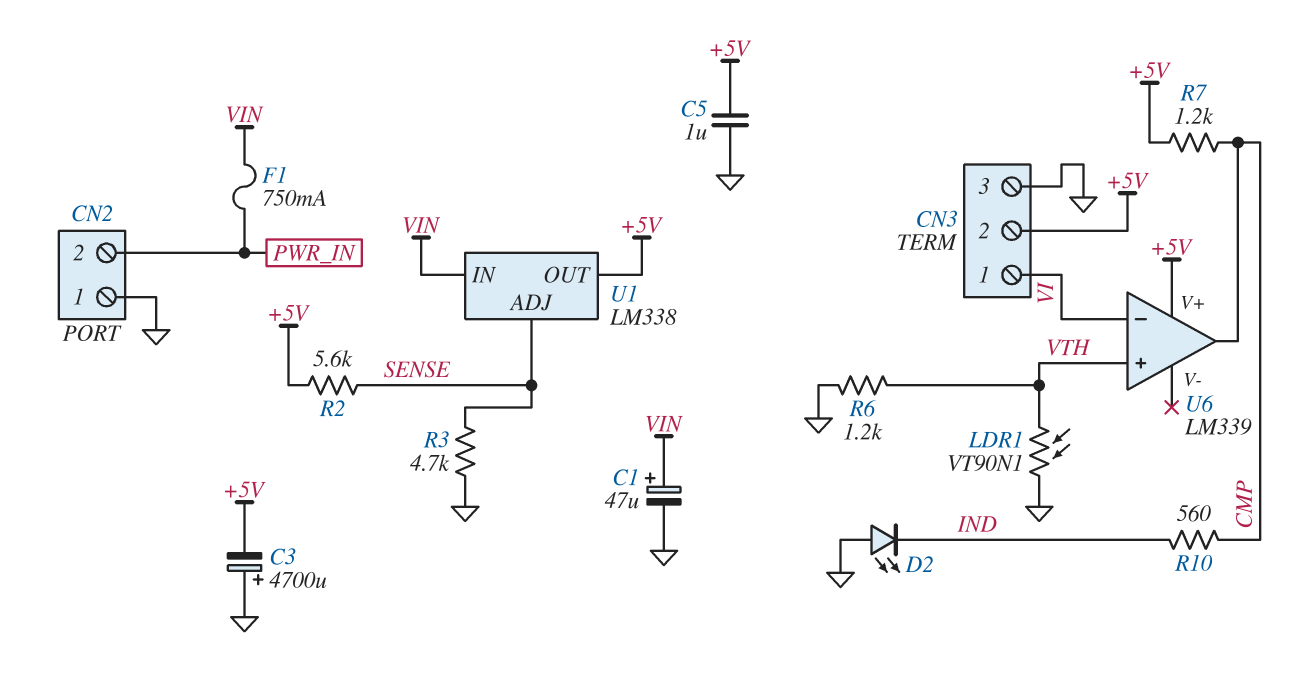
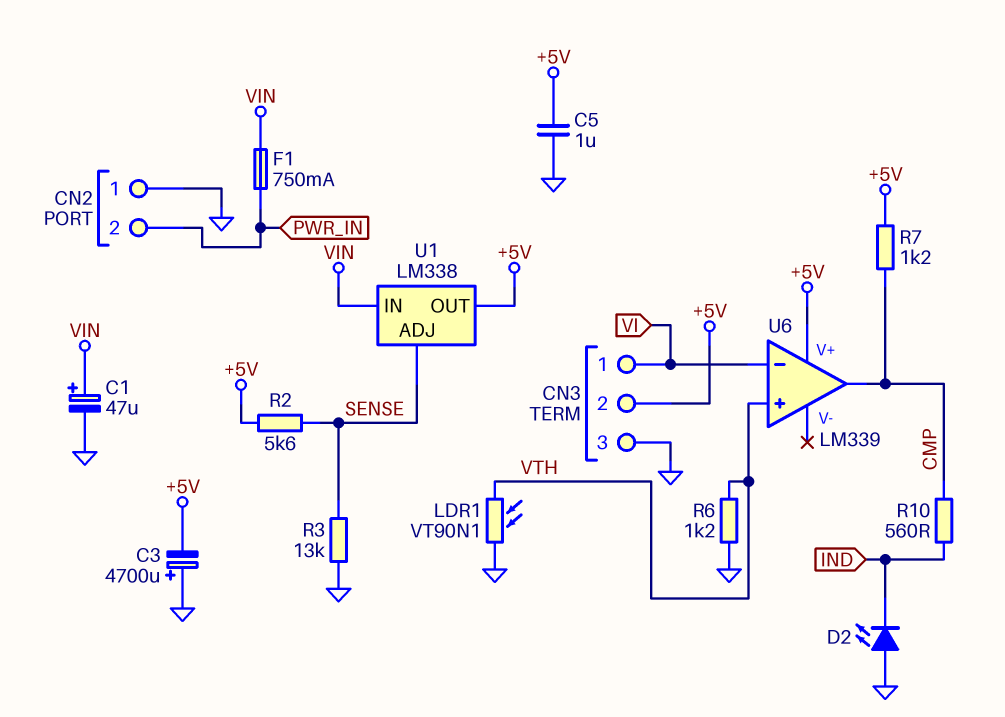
R3: 4.7k (GND, SENSE) -> 13k (GND, SENSE)

